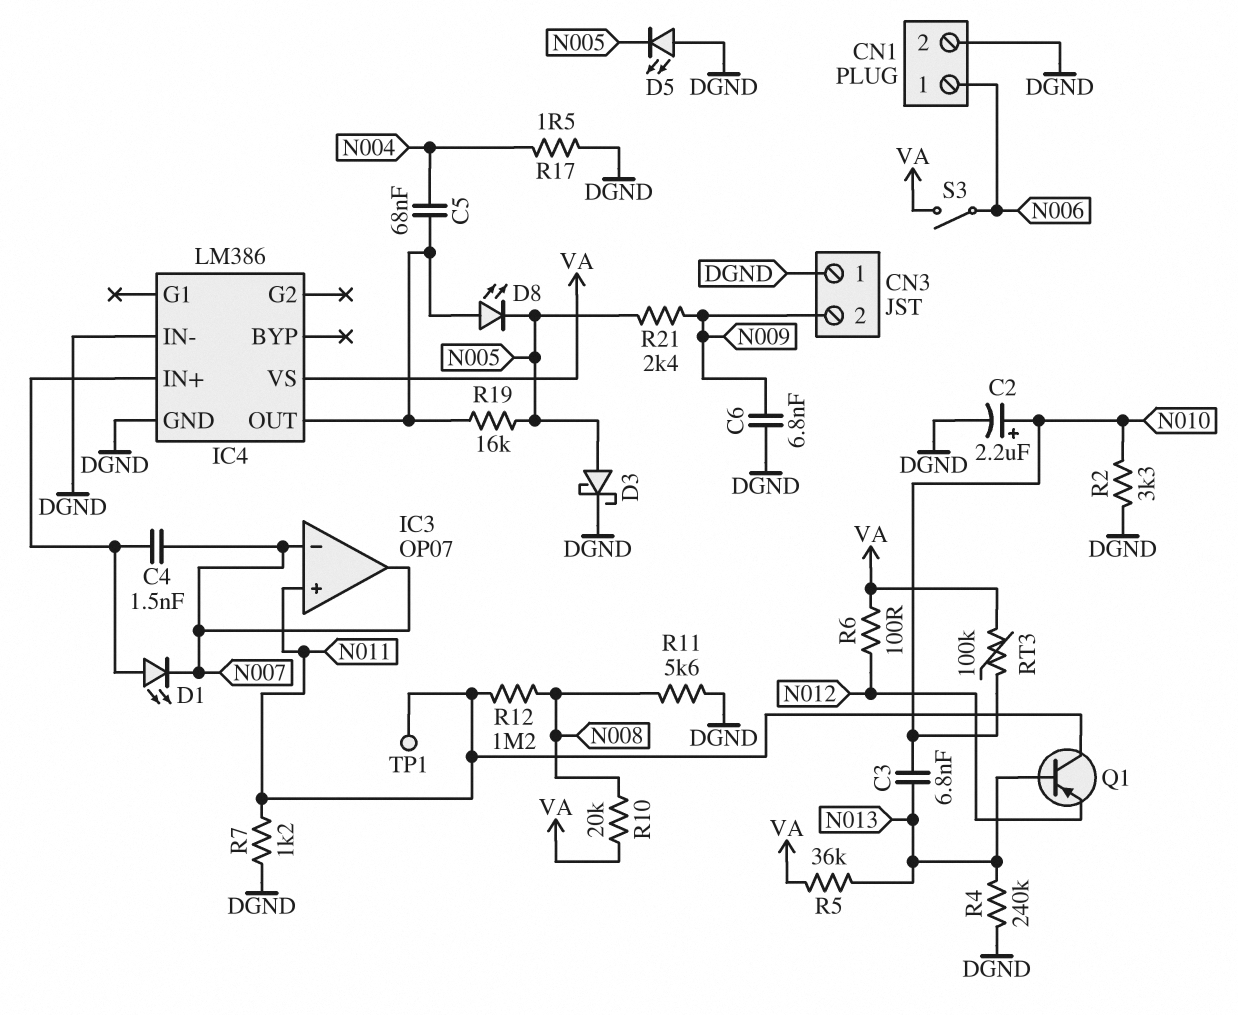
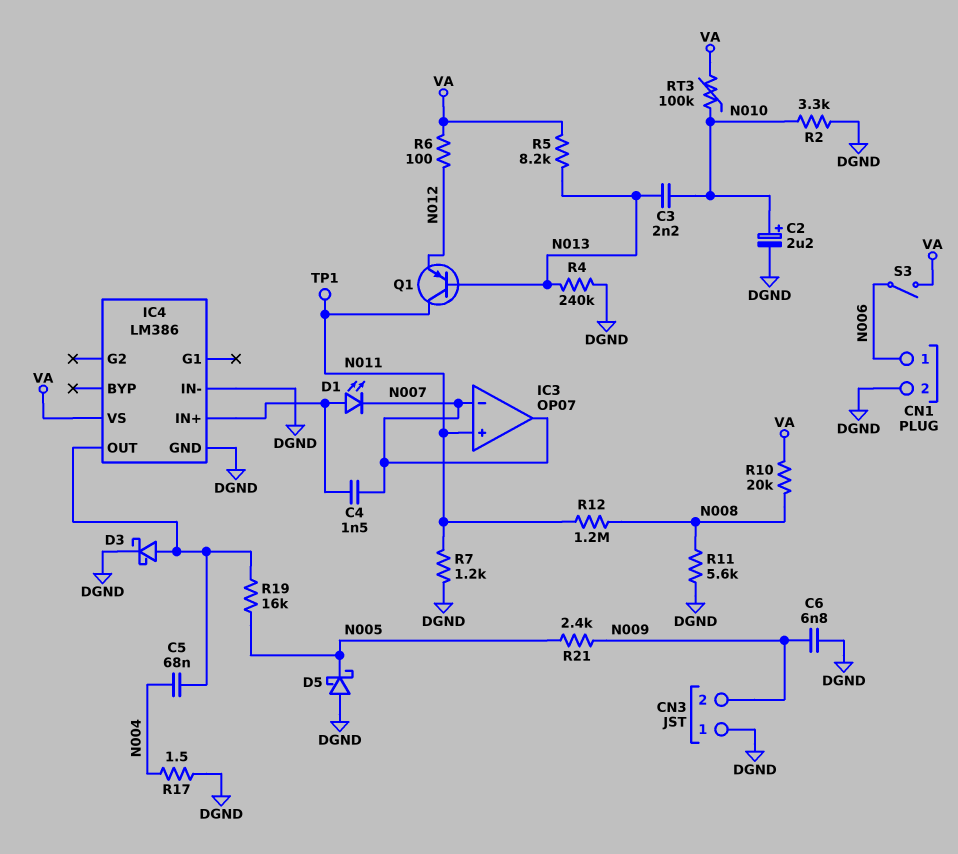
C3: 6.8nF (N010, N013) -> 2.2nF (N010, N013)
D3: schottky (A N005, K DGND) -> schottky (A IC4/OUT, K DGND)
D5: LED (A DGND, K N005) -> schottky (A DGND, K N005)
D8: LED (A IC4/OUT, K N005) -> none
R5: 36k (N013, VA) -> 8.2k (N013, VA)

